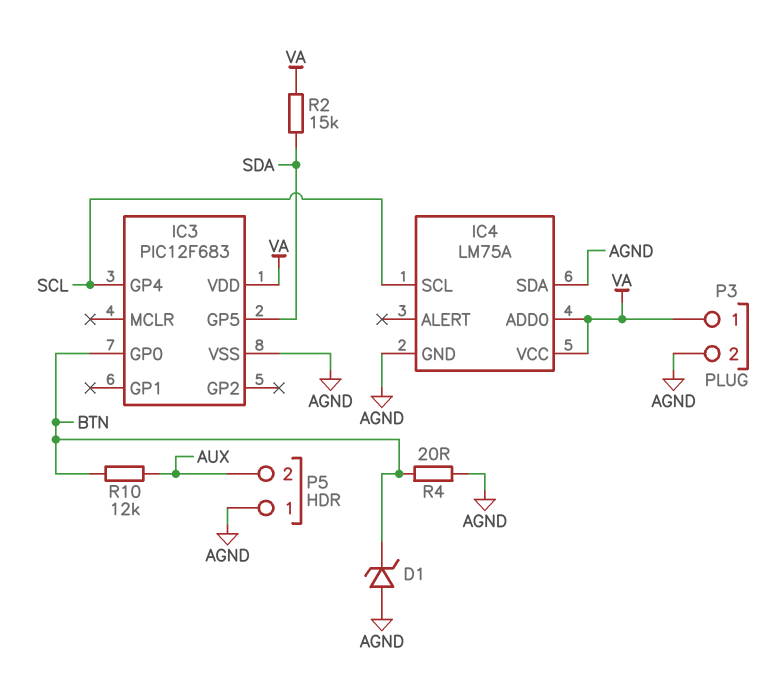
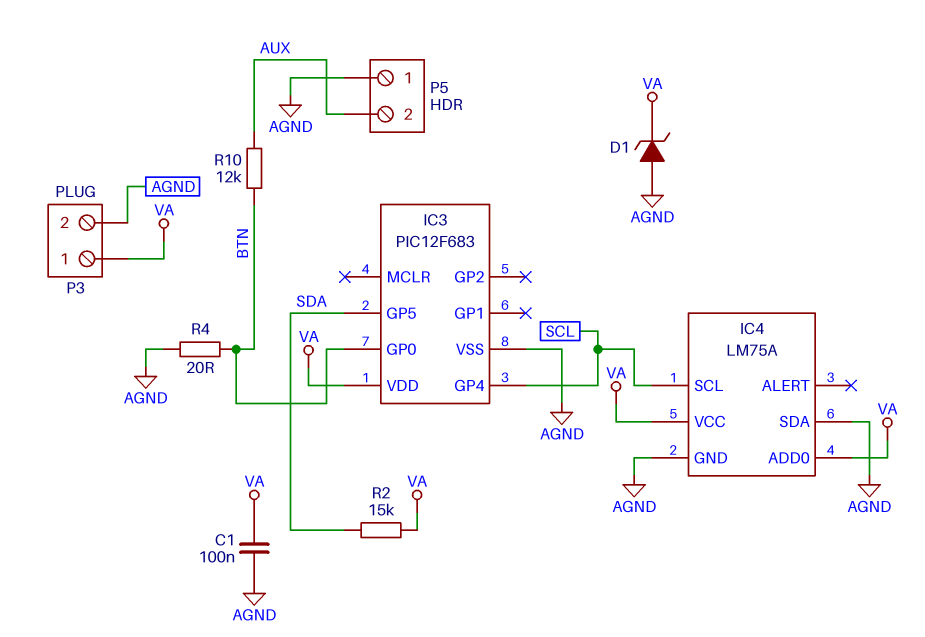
C1: none -> 100nF (AGND, VA)
D1: zener (A AGND, K BTN) -> zener (A AGND, K VA)

